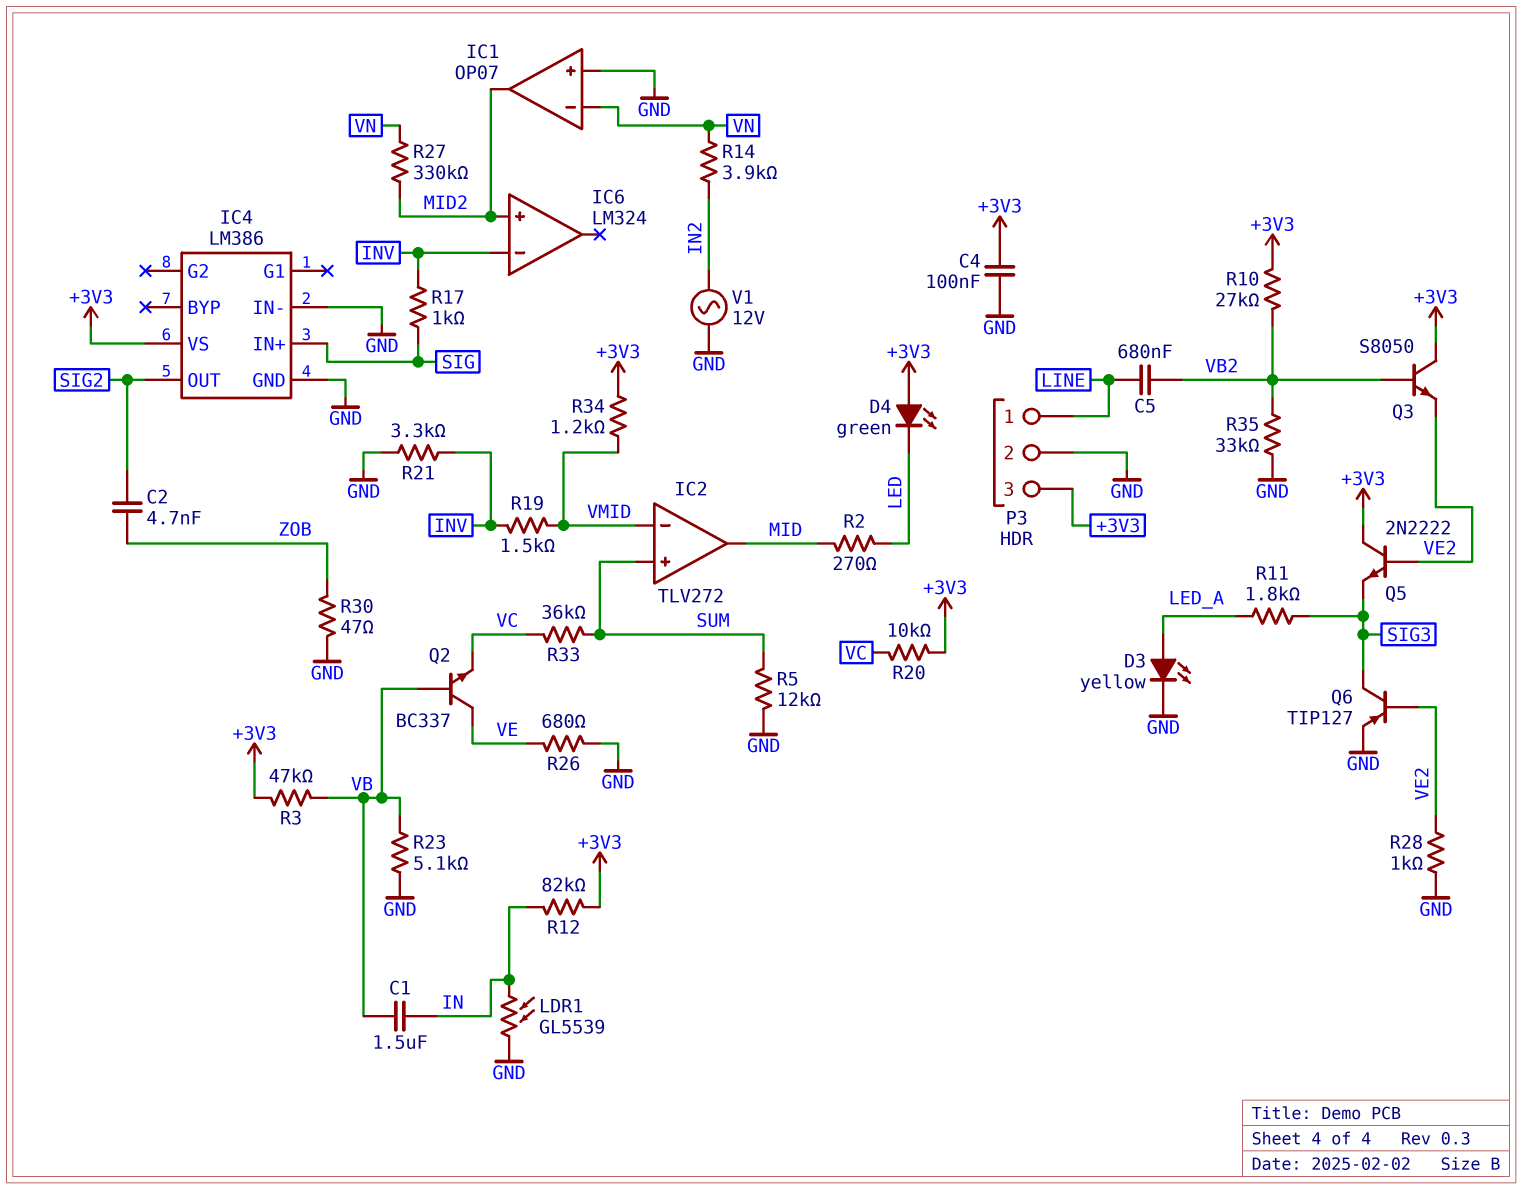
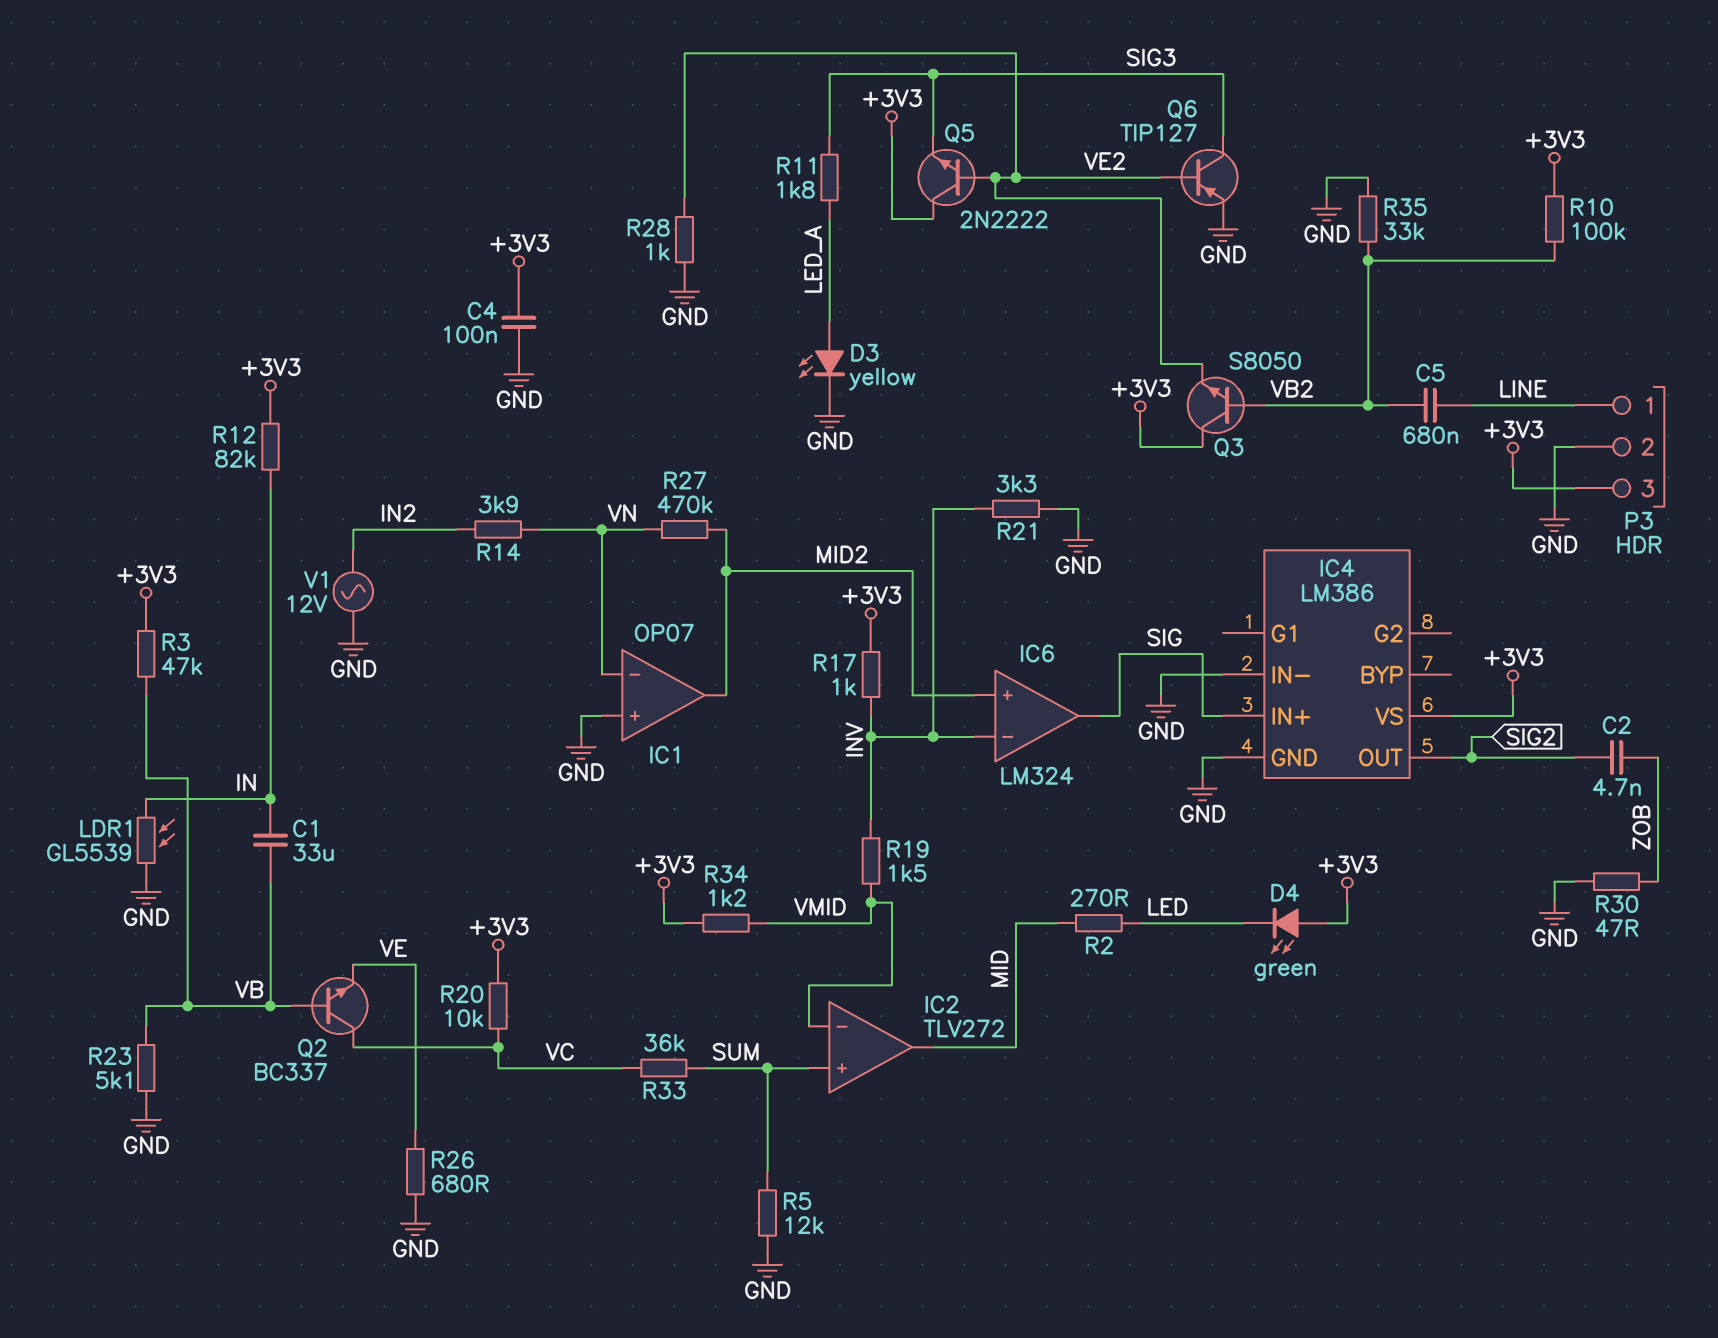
C1: 1.5uF (IN, VB) -> 33uF (IN, VB)
IC6 pin out: none -> SIG
Q2: NPN BC337 (B VB, C VE, E VC) -> NPN BC337 (B VB, C VC, E VE)
R10: 27k (+3V3, VB2) -> 100k (+3V3, VB2)
R17: 1k (INV, SIG) -> 1k (+3V3, INV)
R27: 330k (MID2, VN) -> 470k (MID2, VN)

